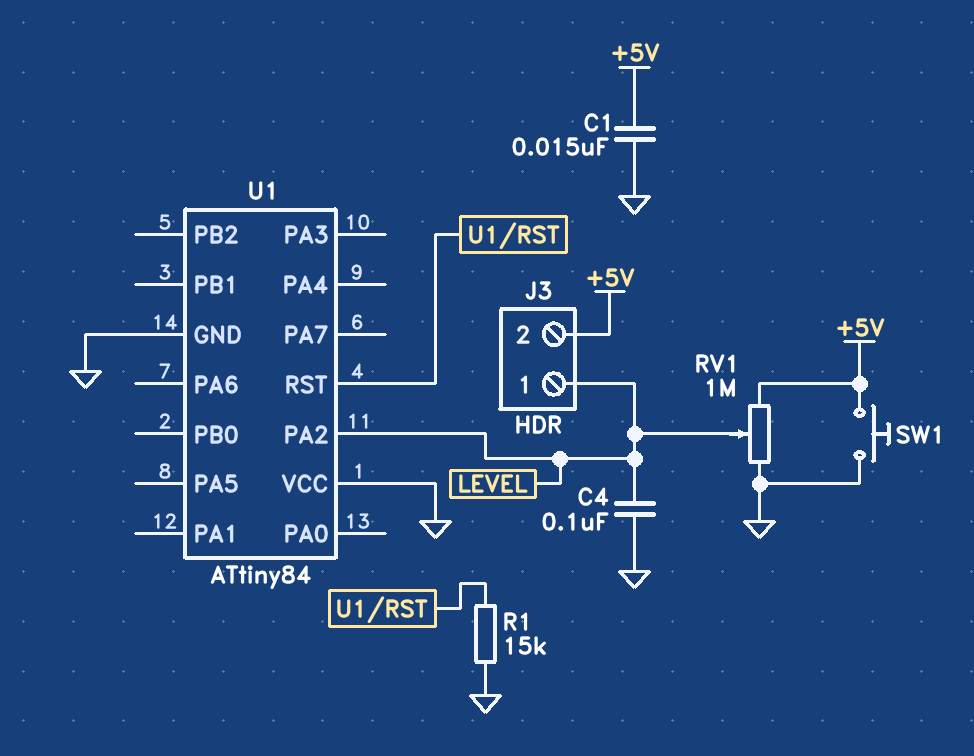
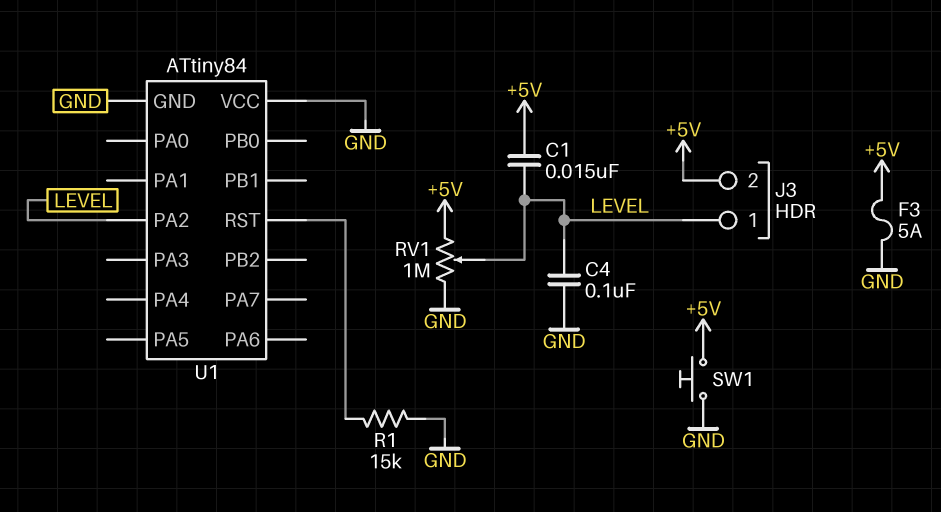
C1: 15nF (+5V, GND) -> 15nF (+5V, LEVEL)
F3: none -> 5A (+5V, GND)

